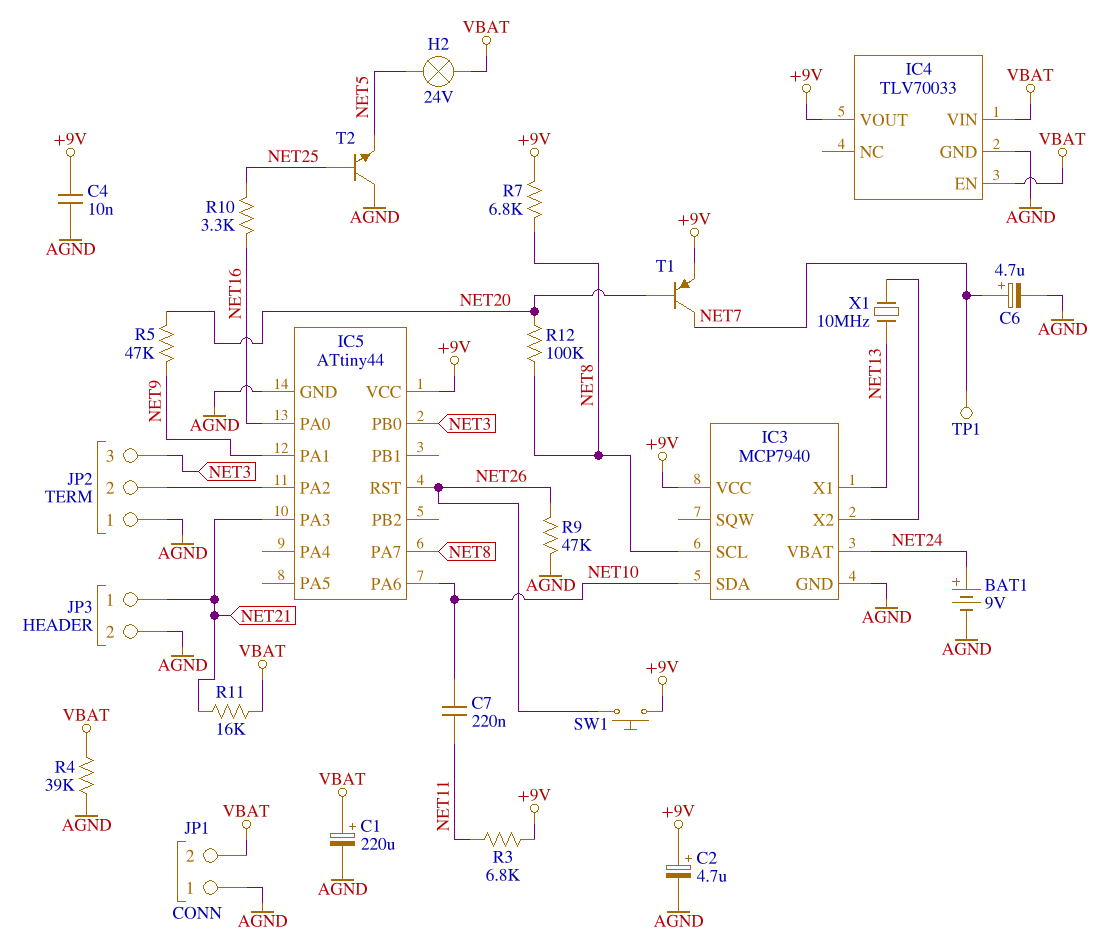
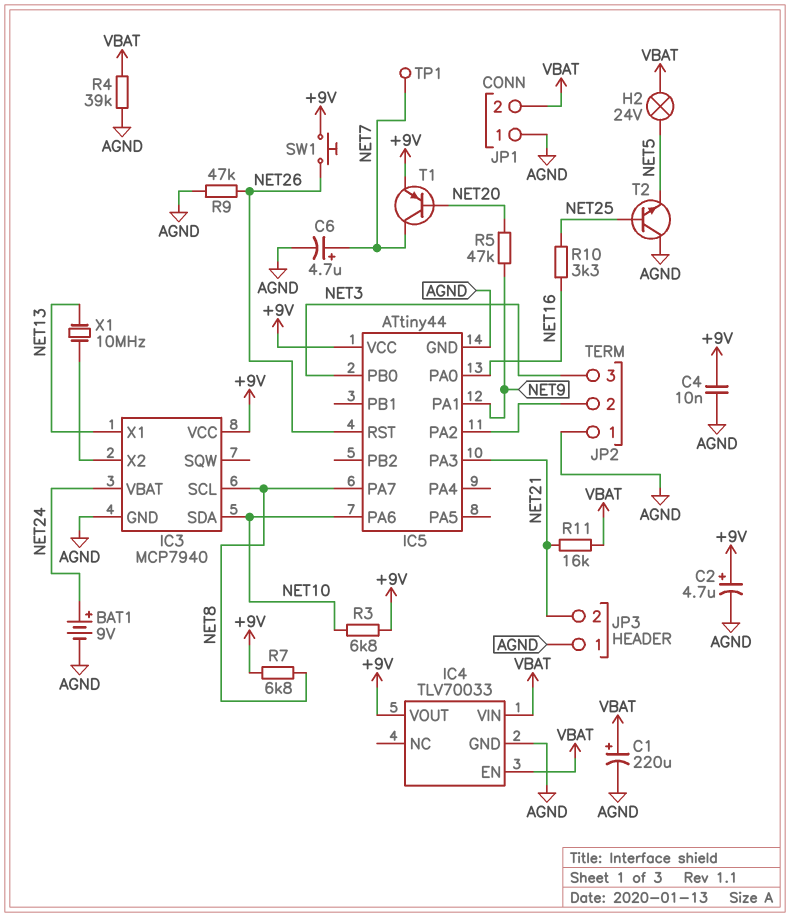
C7: 220nF (NET10, NET11) -> none
JP3 pin 1: NET21 -> AGND
JP3 pin 2: AGND -> NET21
R3: 6.8k (+9V, NET11) -> 6.8k (+9V, NET10)
R12: 100k (NET8, NET20) -> none

